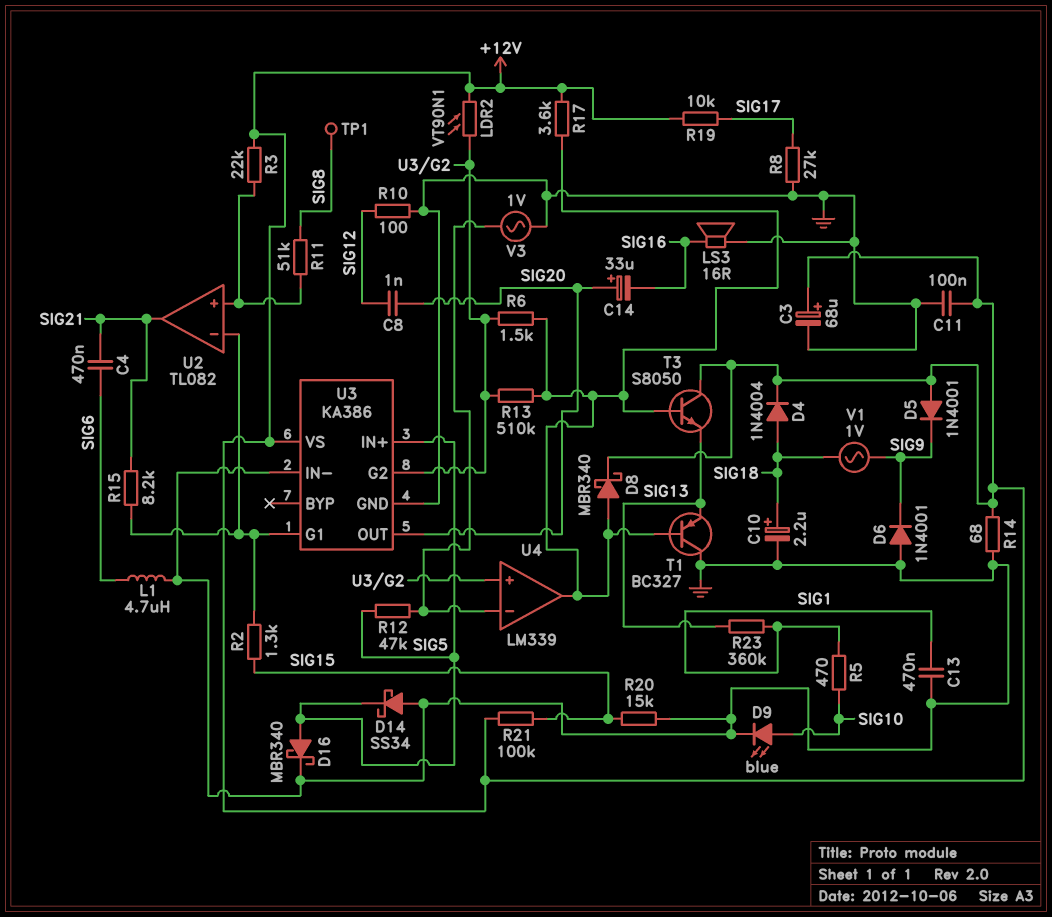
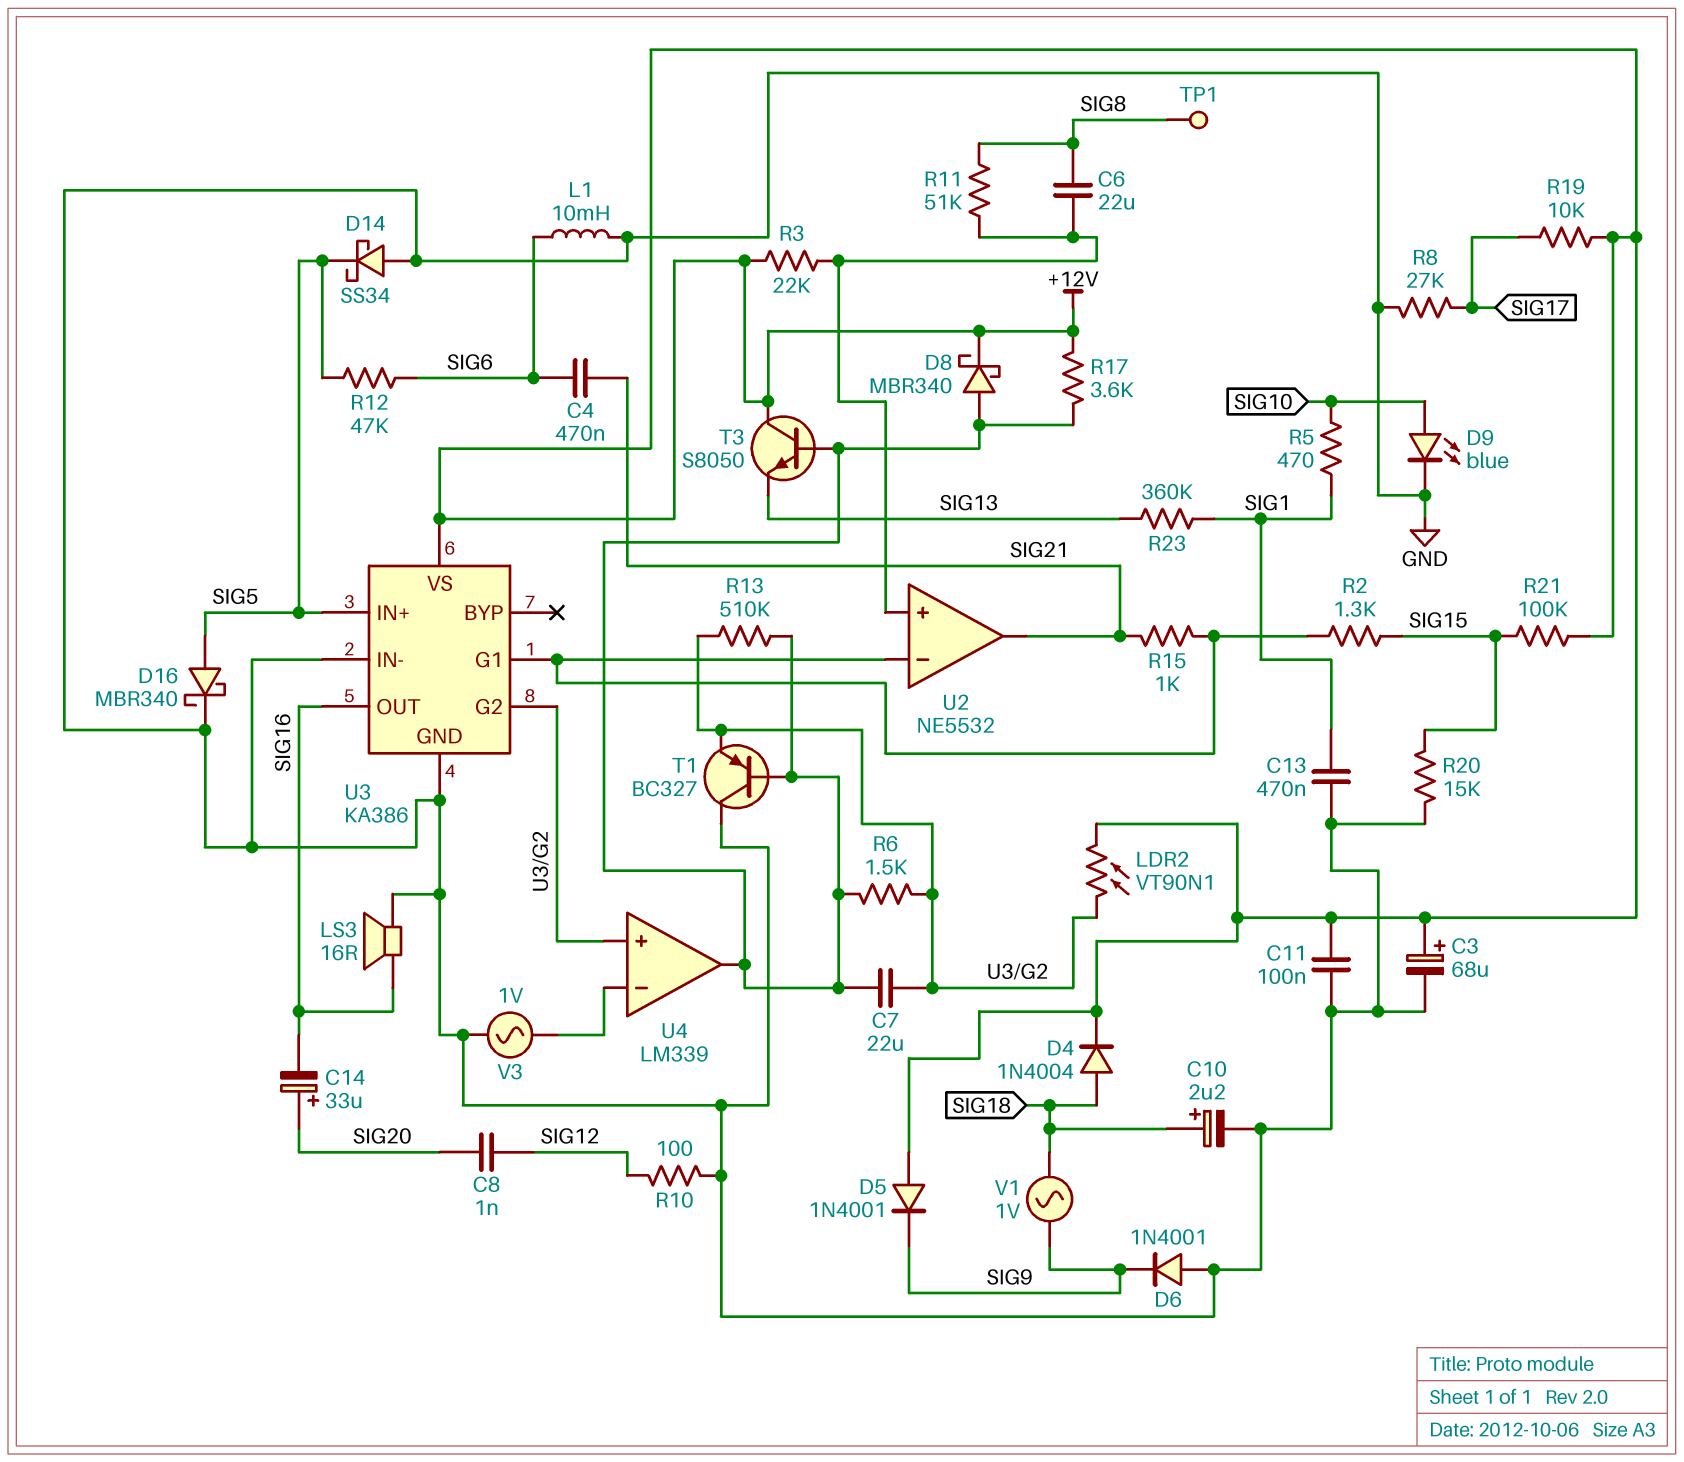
C6: none -> 22uF (SIG8, U2/in+)
C7: none -> 22uF (U3/G2, U4/out)
L1: 4.7uH (GND, SIG6) -> 10mH (GND, SIG6)
R12: 47k (SIG5, U4/in-) -> 47k (SIG5, SIG6)
R14: 68 (+12V, GND) -> none
R15: 8.2k (SIG21, U2/in-) -> 1k (SIG21, U2/in-)
T1: PNP BC327 (B U4/out, C GND, E SIG13) -> PNP BC327 (B U4/out, C GND, E U3/G2)
U2: TL082 -> NE5532
U3 pin OUT: SIG20 -> SIG16

